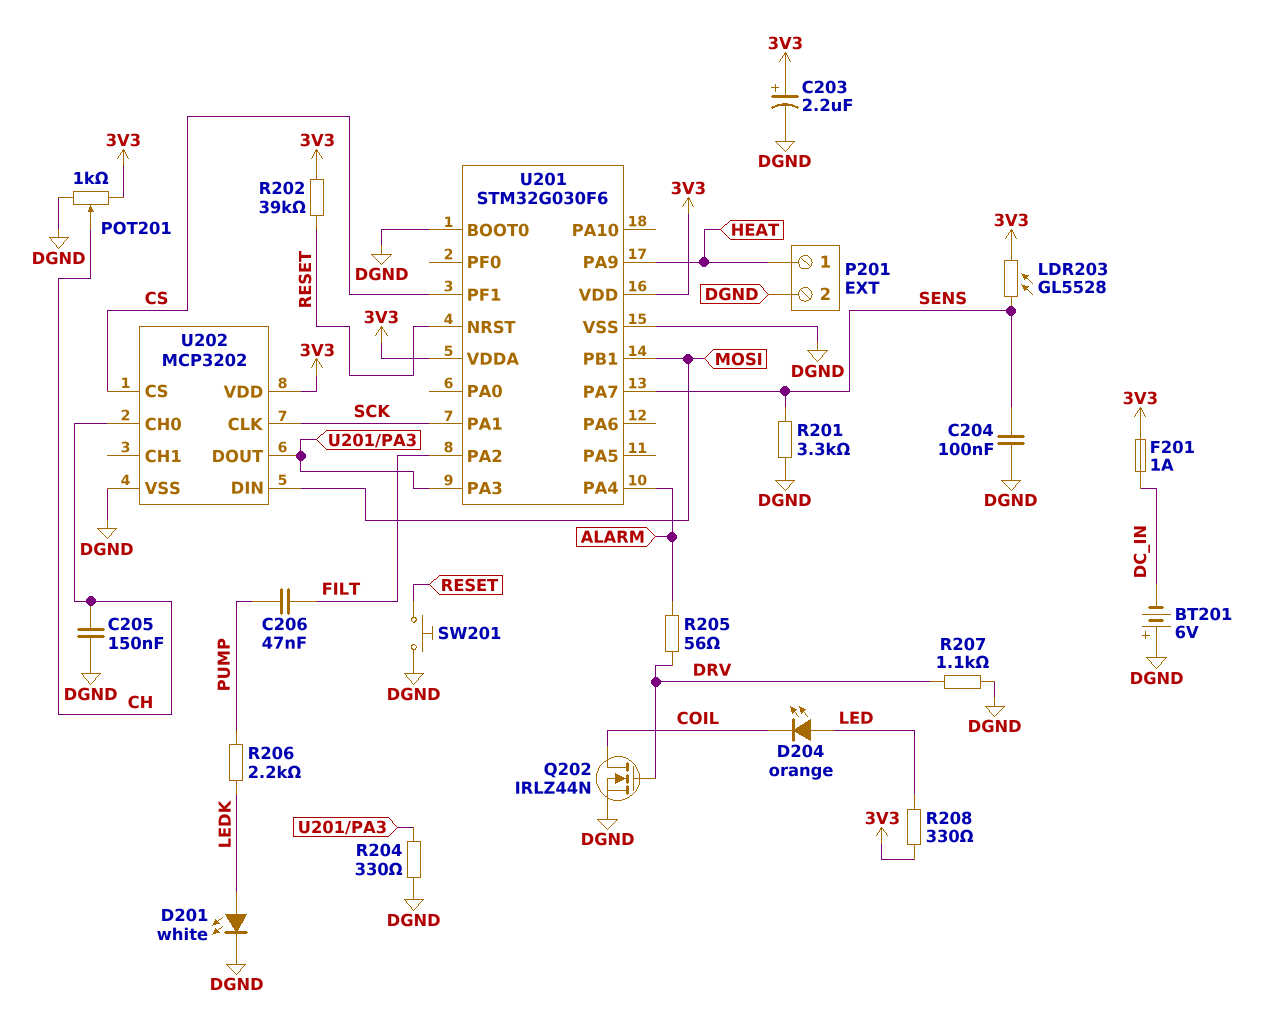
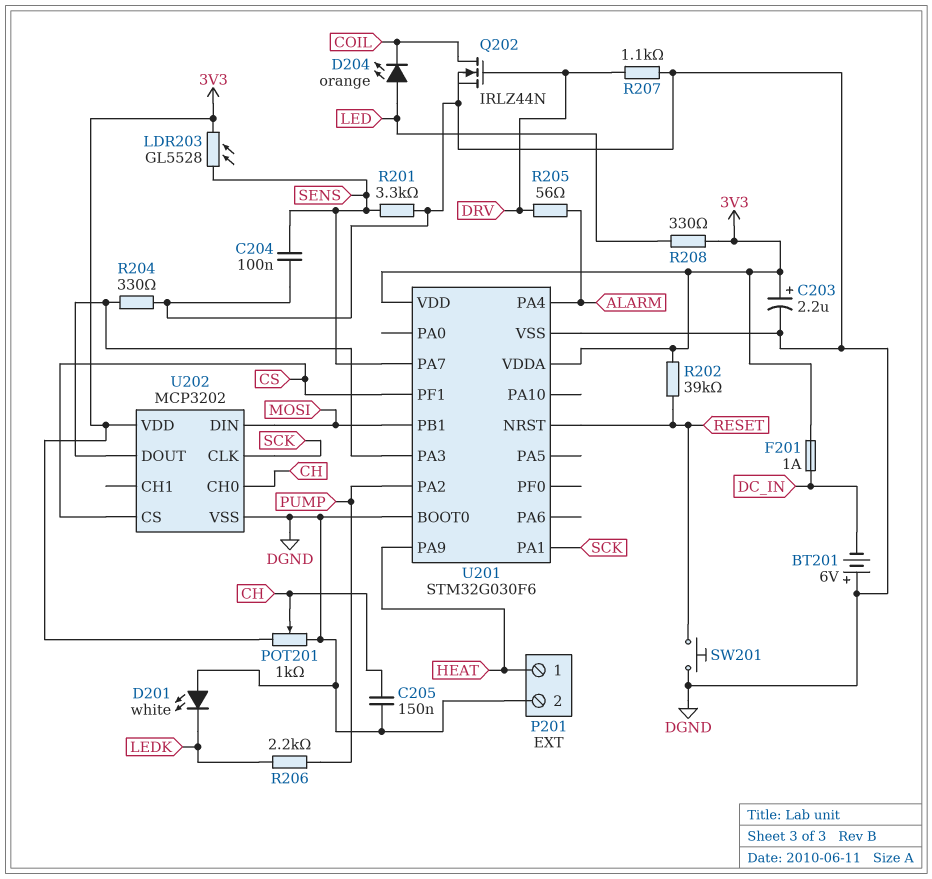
C206: 47nF (FILT, PUMP) -> none
D201: LED white (A LEDK, K DGND) -> LED white (A DGND, K LEDK)
U201 pin PA2: FILT -> PUMP

